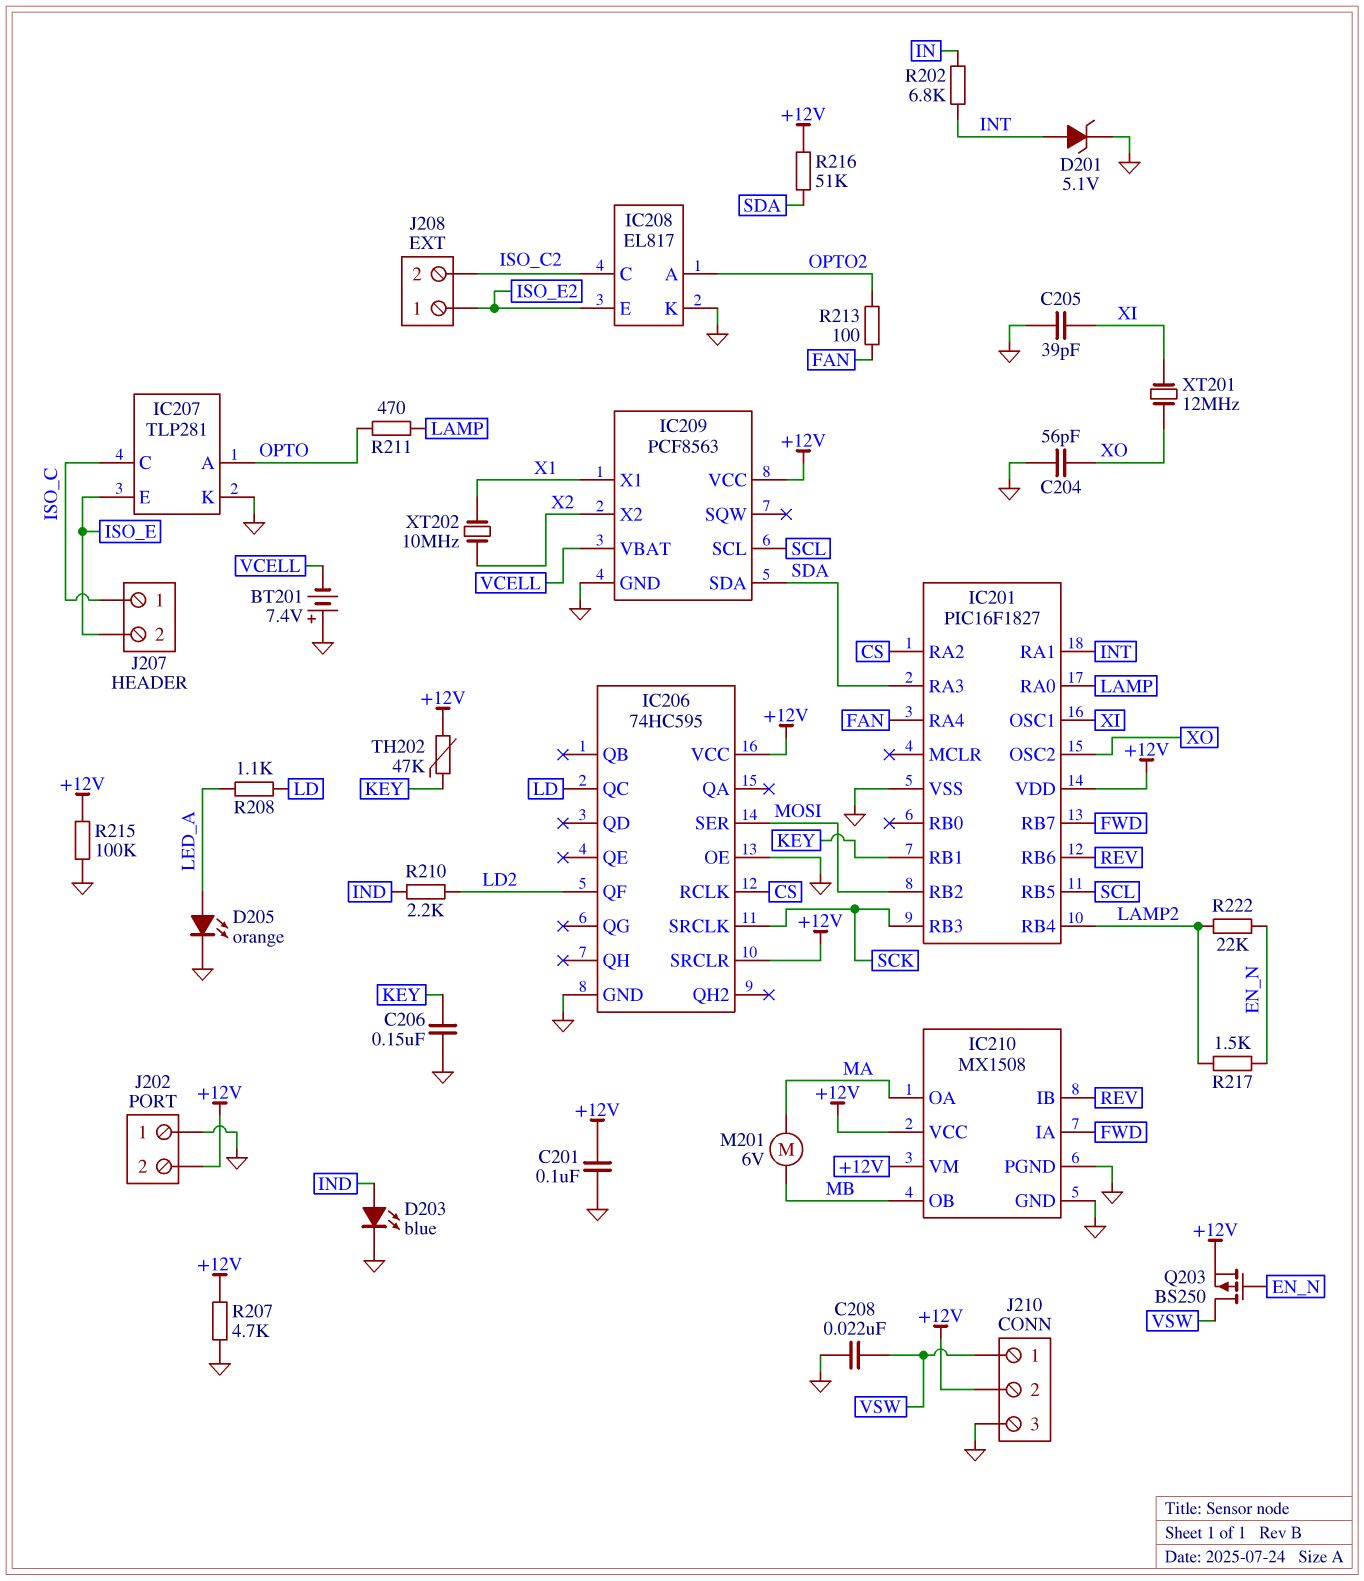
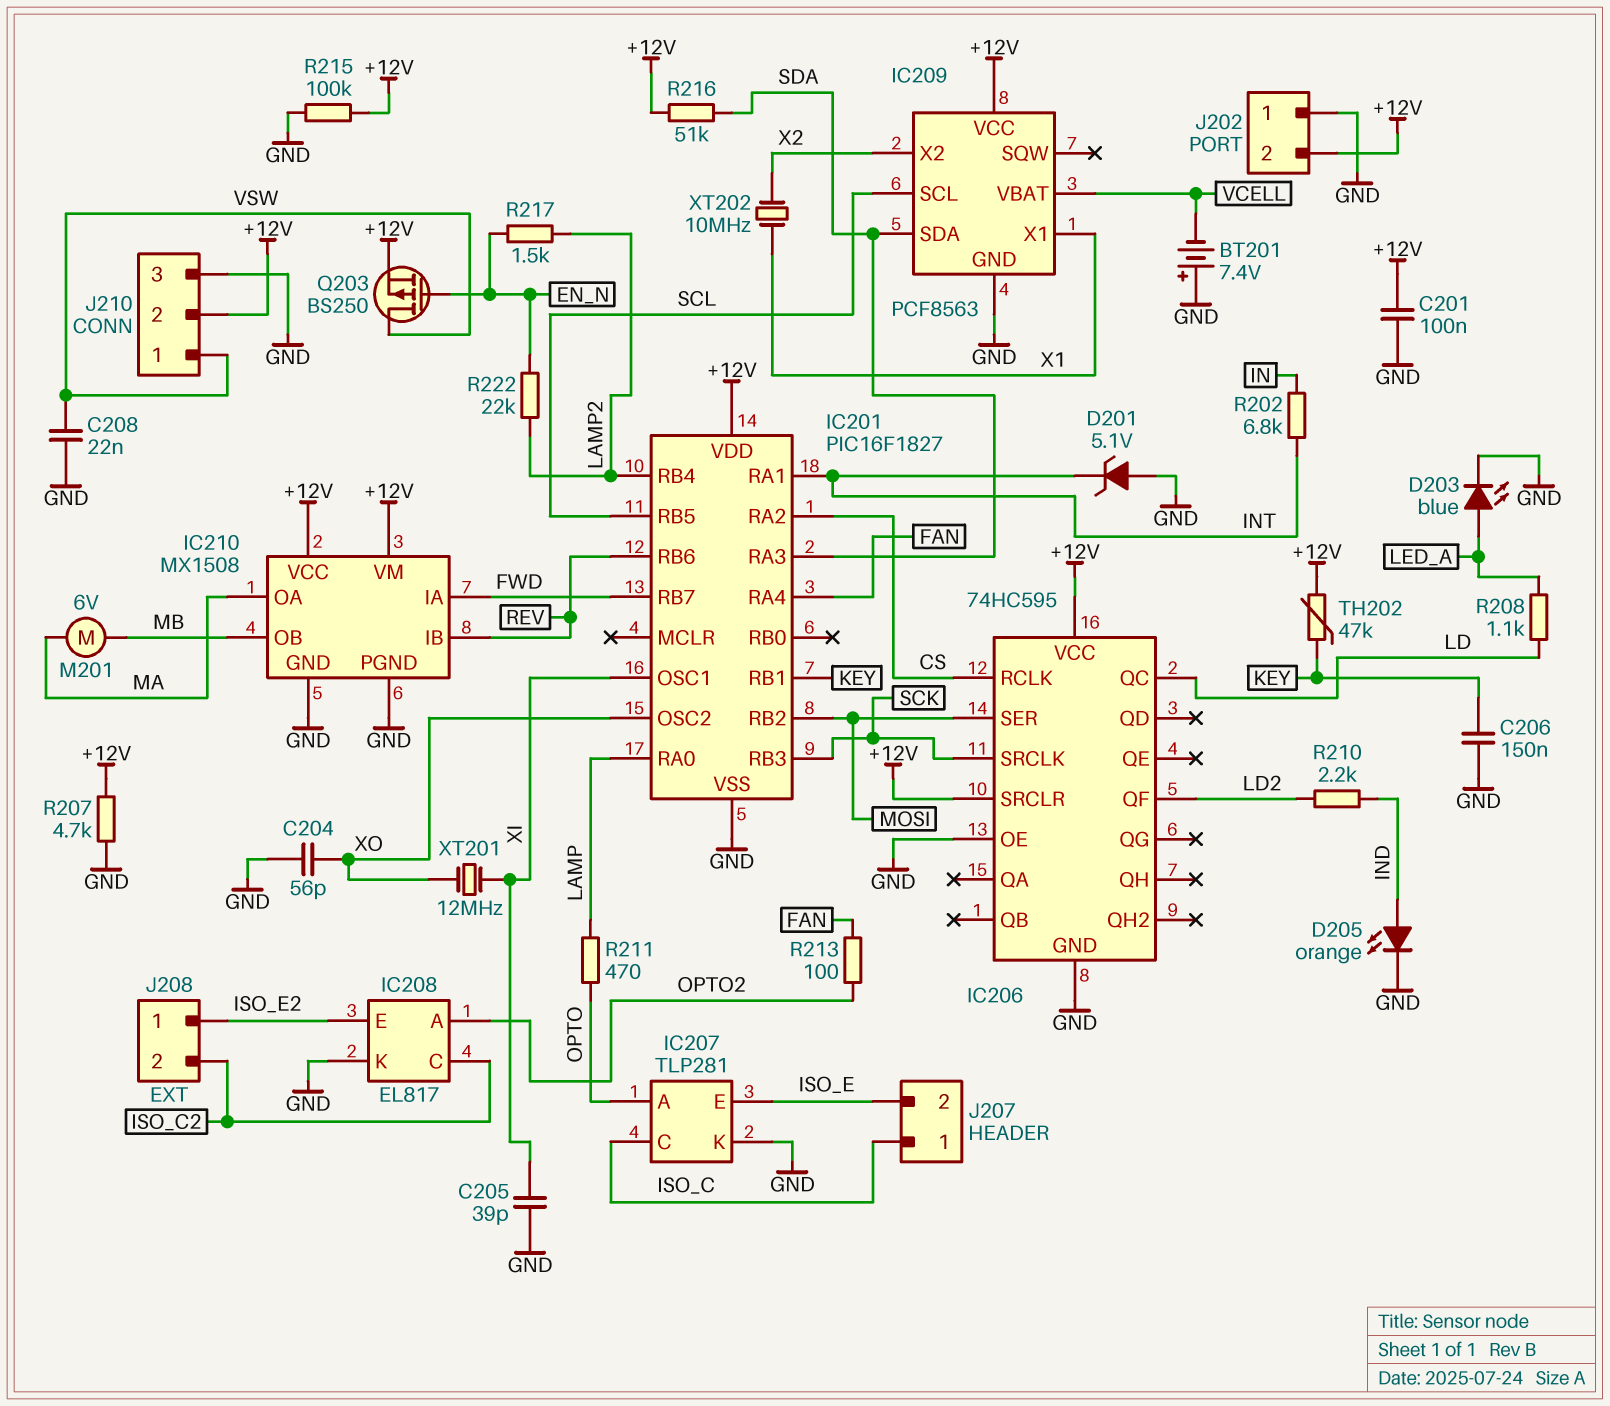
D201: zener 5.1V (A INT, K GND) -> zener 5.1V (A GND, K INT)
D203: LED blue (A IND, K GND) -> LED blue (A LED_A, K GND)
D205: LED orange (A LED_A, K GND) -> LED orange (A IND, K GND)

